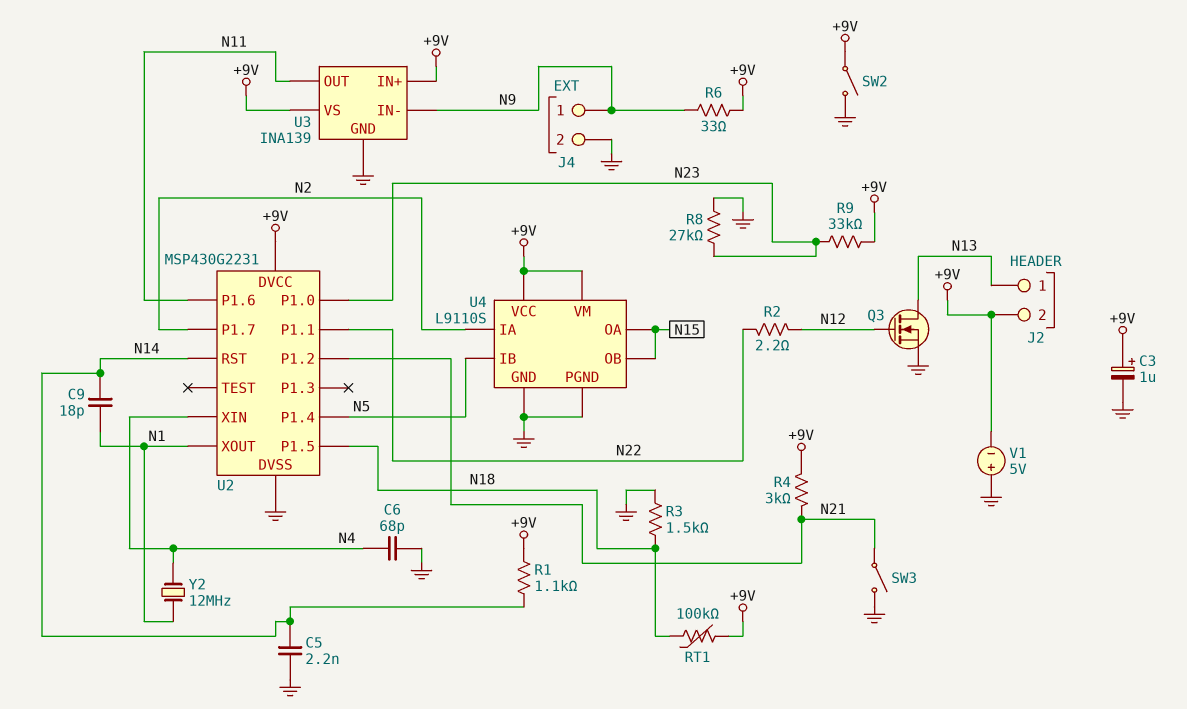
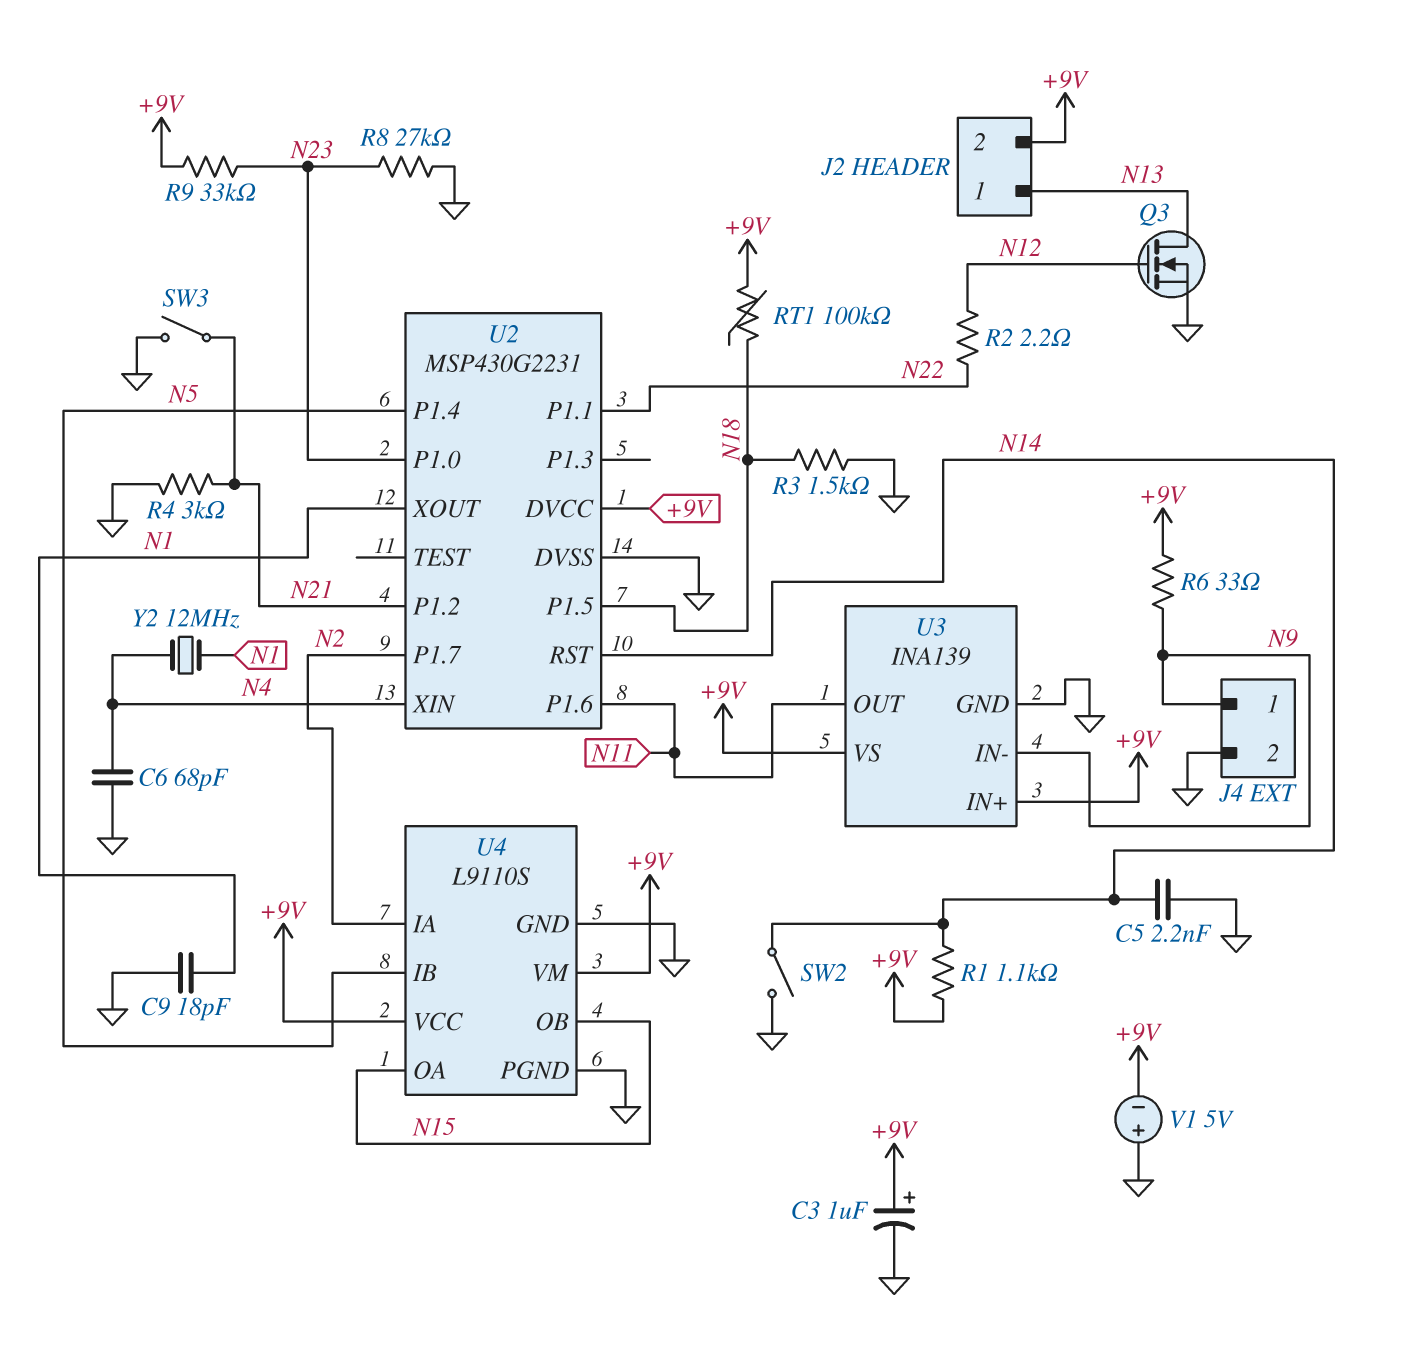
C9: 18pF (N1, N14) -> 18pF (GND, N1)
R4: 3k (+9V, N21) -> 3k (GND, N21)
SW2: switch (+9V, GND) -> switch (GND, N14)

